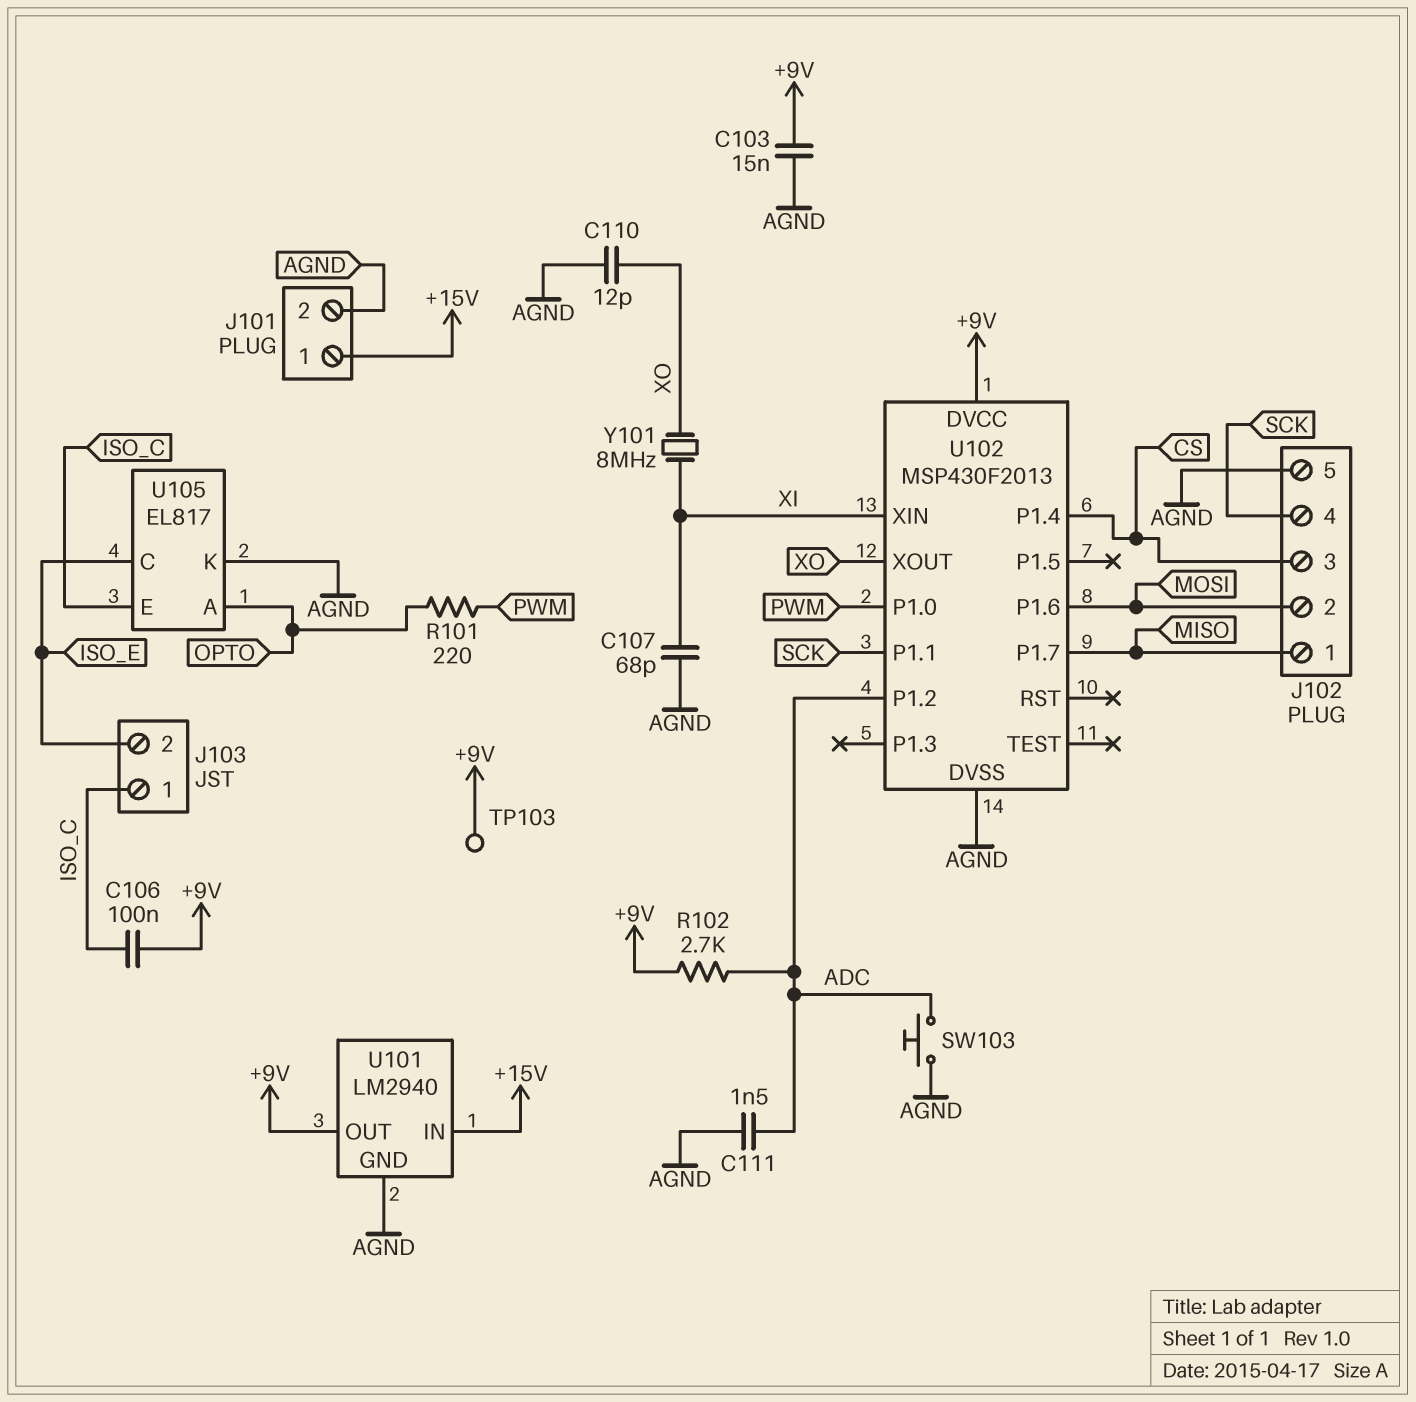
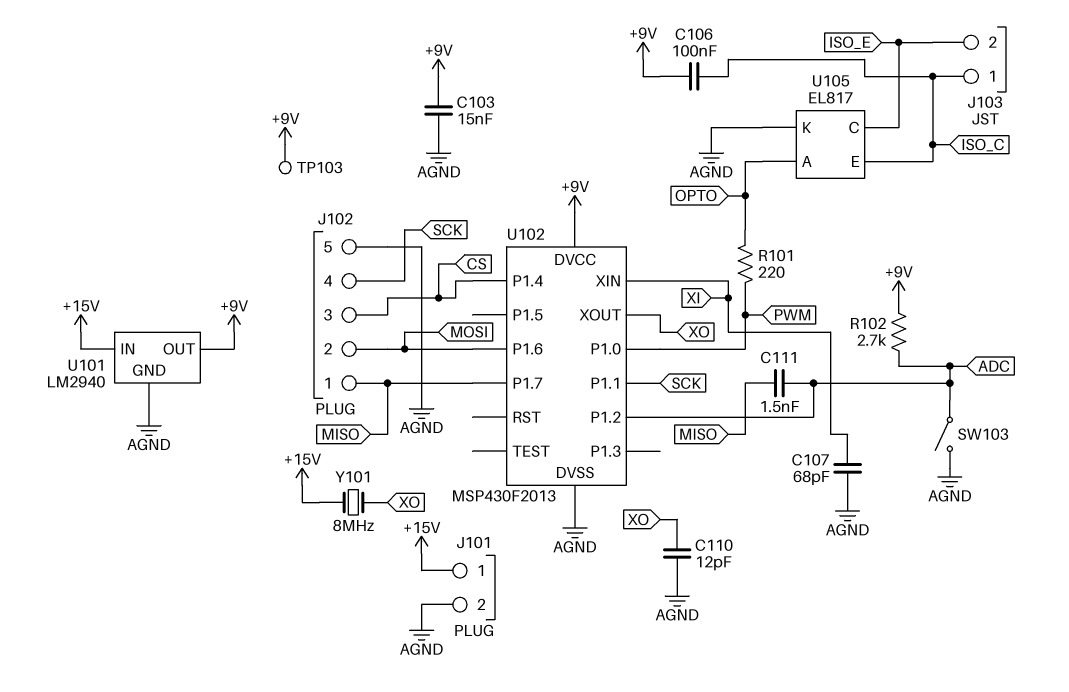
C111: 1.5nF (ADC, AGND) -> 1.5nF (ADC, MISO)
SW103: button (ADC, AGND) -> switch (ADC, AGND)
Y101: 8MHz (XI, XO) -> 8MHz (+15V, XO)

